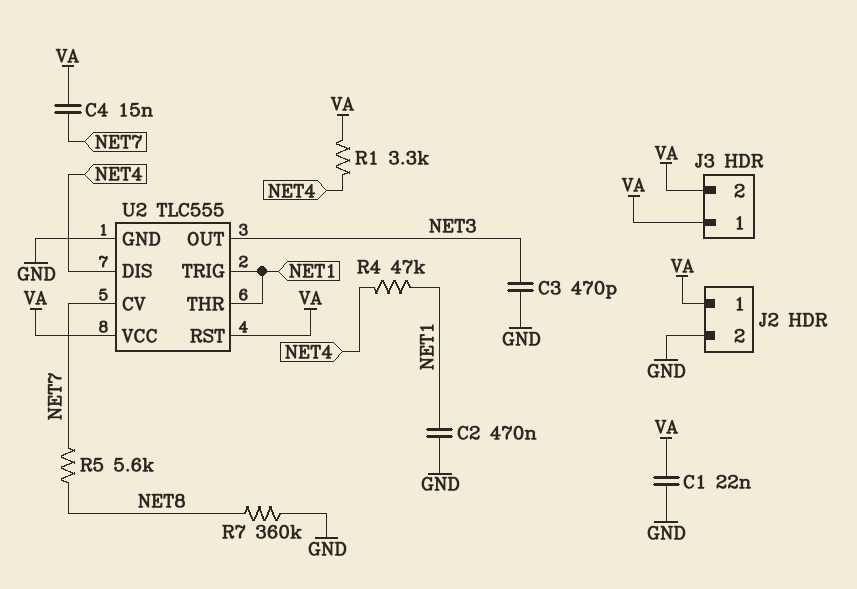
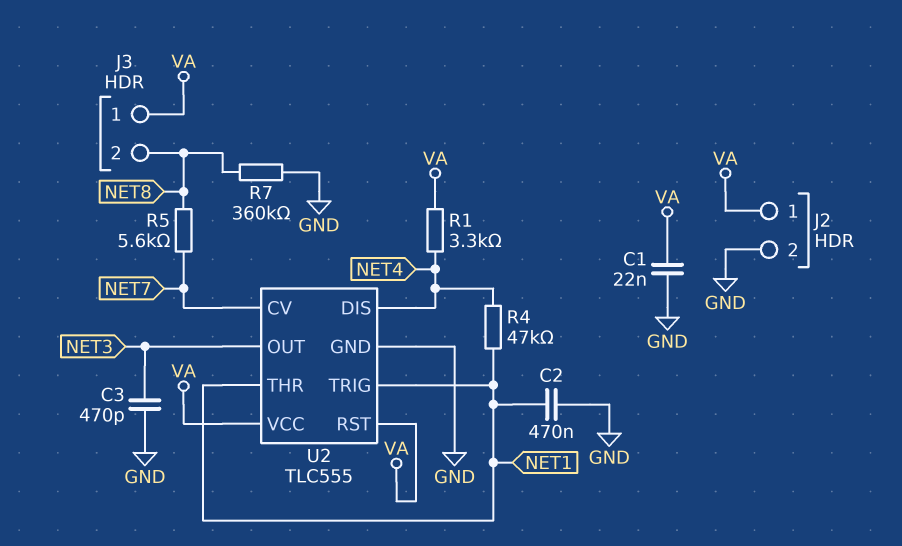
C4: 15nF (NET7, VA) -> none
J3 pin 2: VA -> NET8

